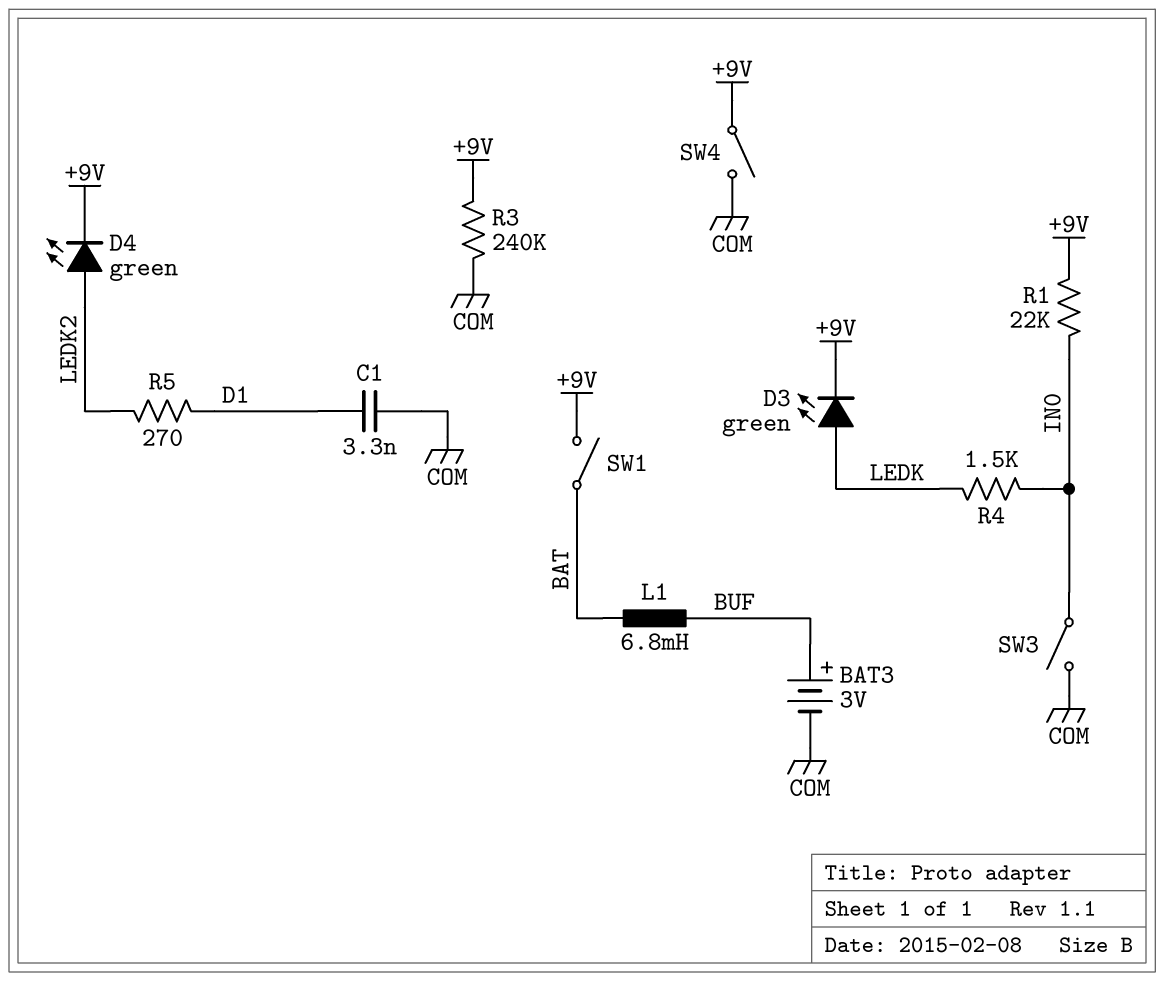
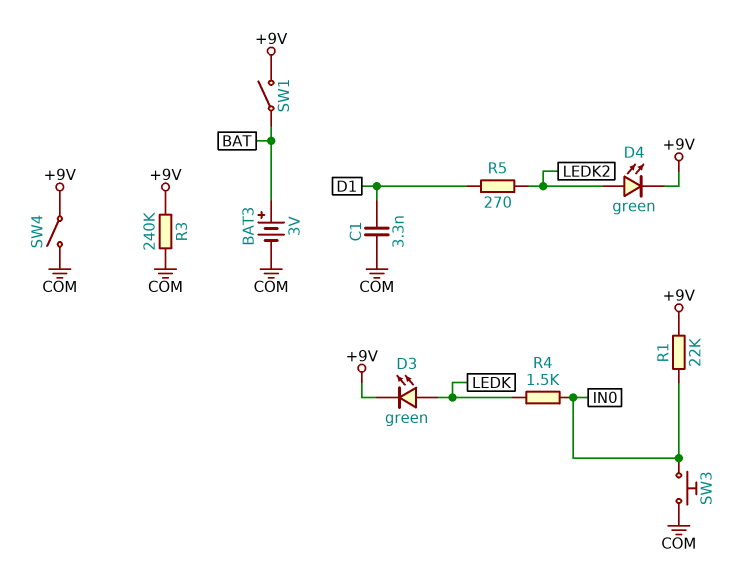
BAT3: 3V (plus BUF, minus COM) -> 3V (plus BAT, minus COM)
L1: 6.8mH (BAT, BUF) -> none
SW3: switch (COM, IN0) -> button (COM, IN0)

